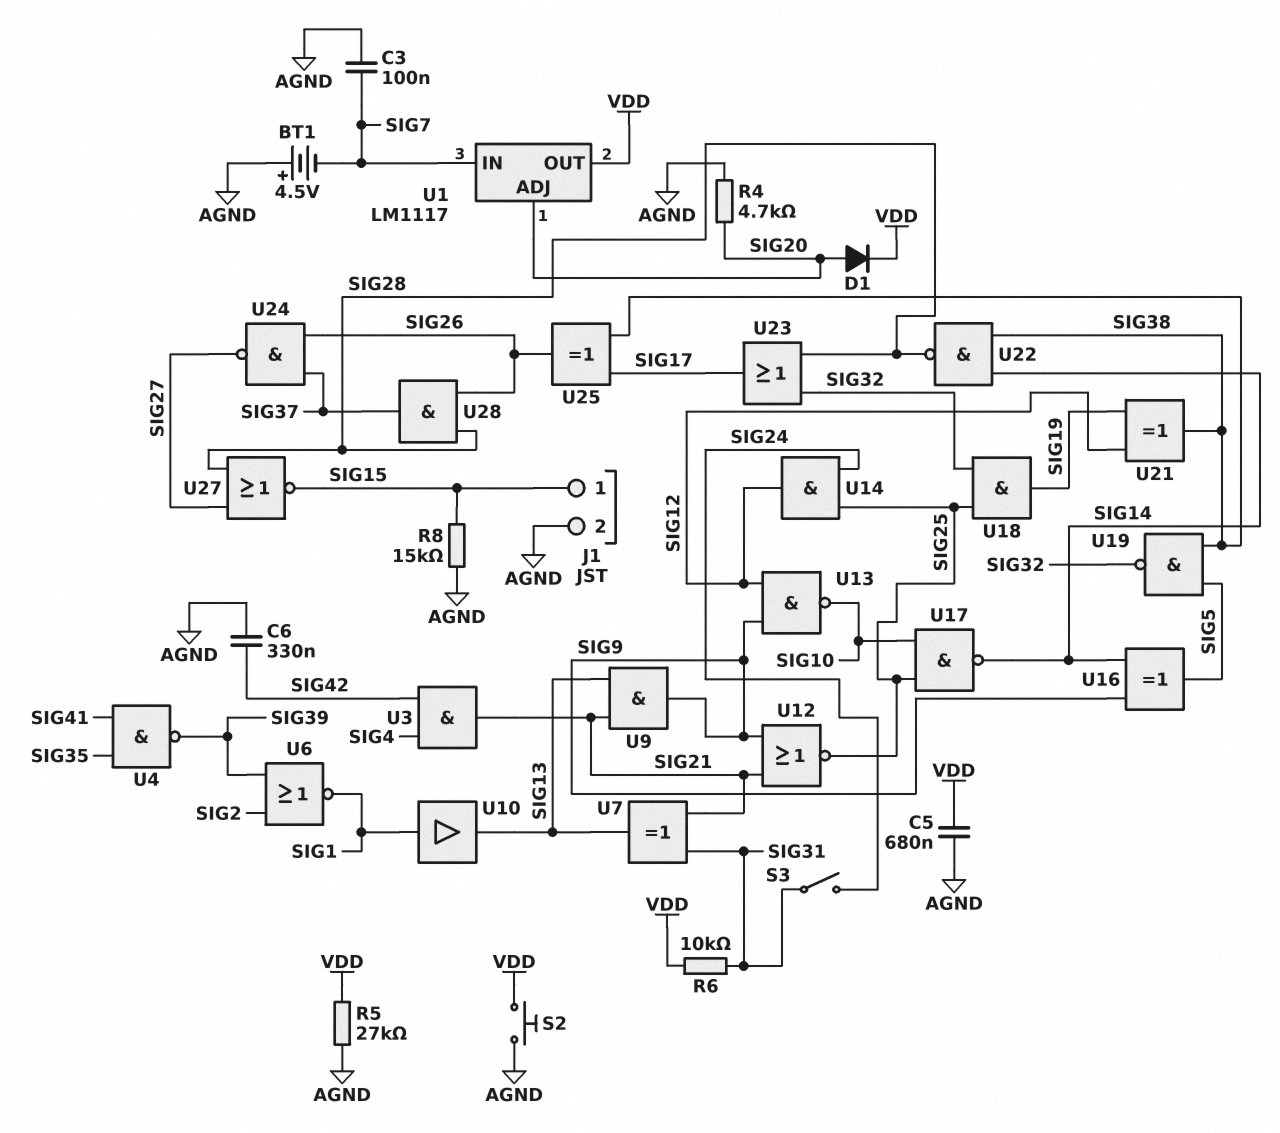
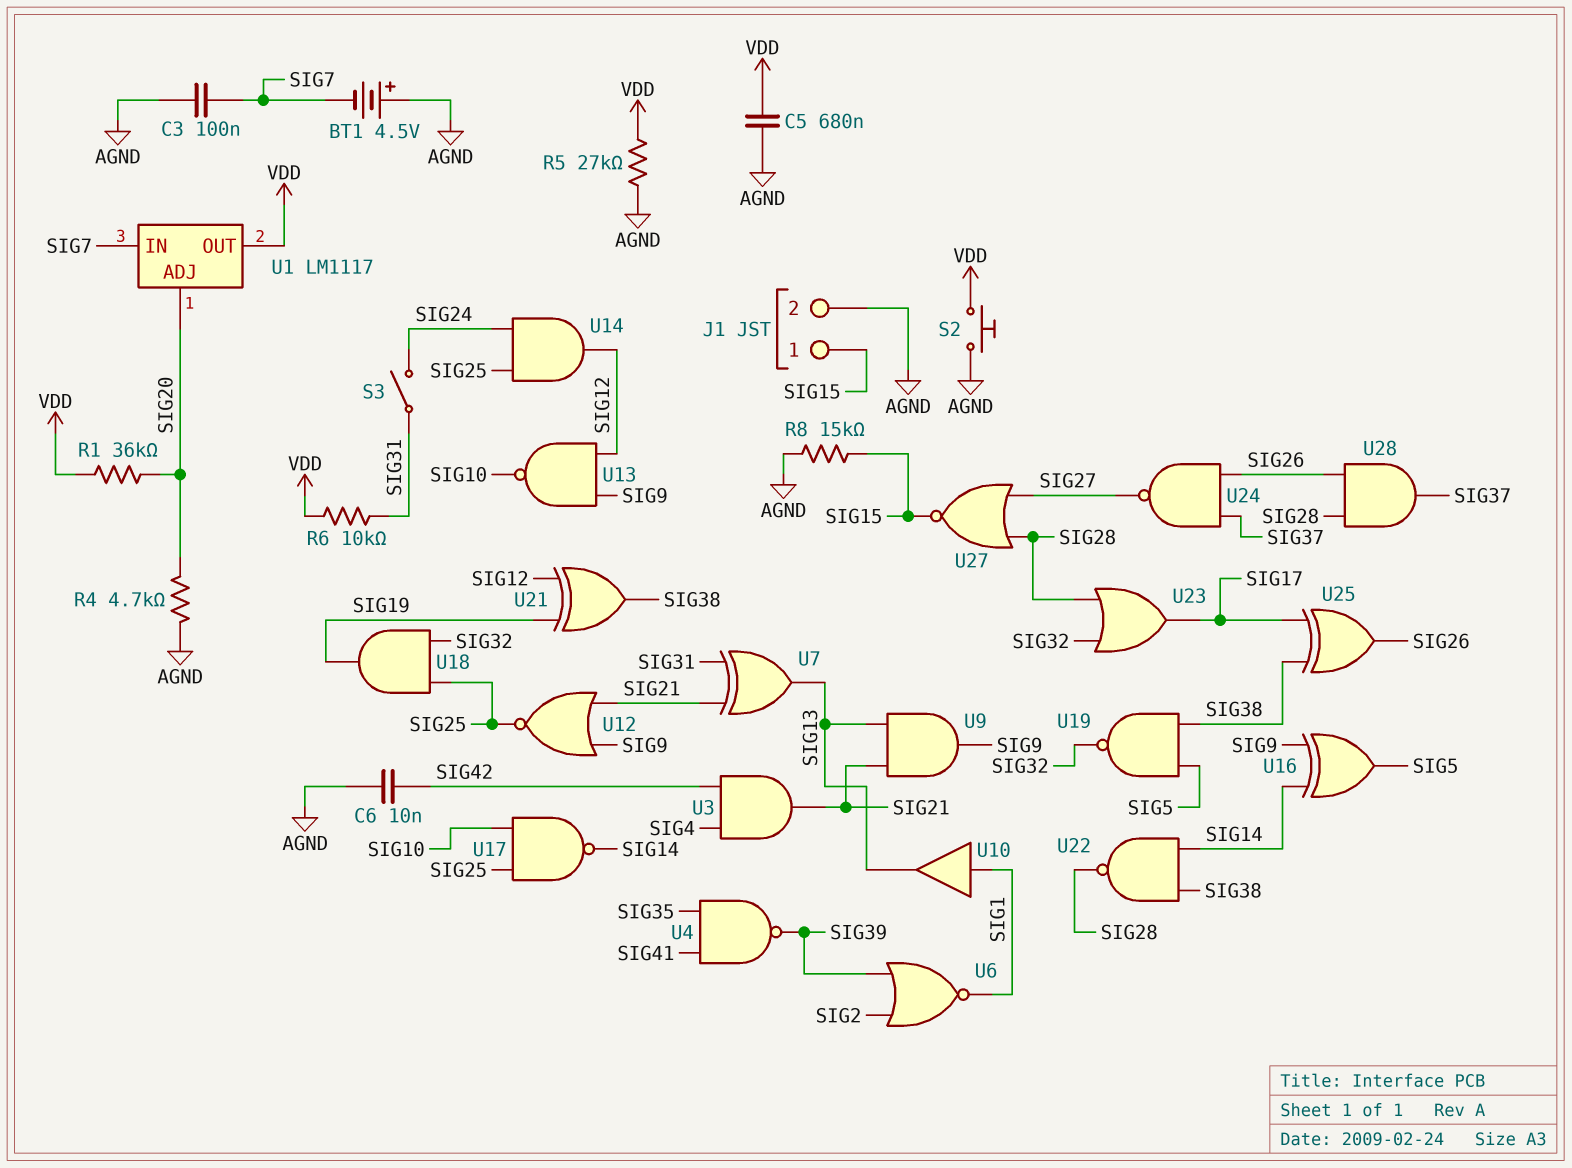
C6: 330nF (AGND, SIG42) -> 10nF (AGND, SIG42)
D1: diode (A SIG20, K VDD) -> none
R1: none -> 36k (SIG20, VDD)

